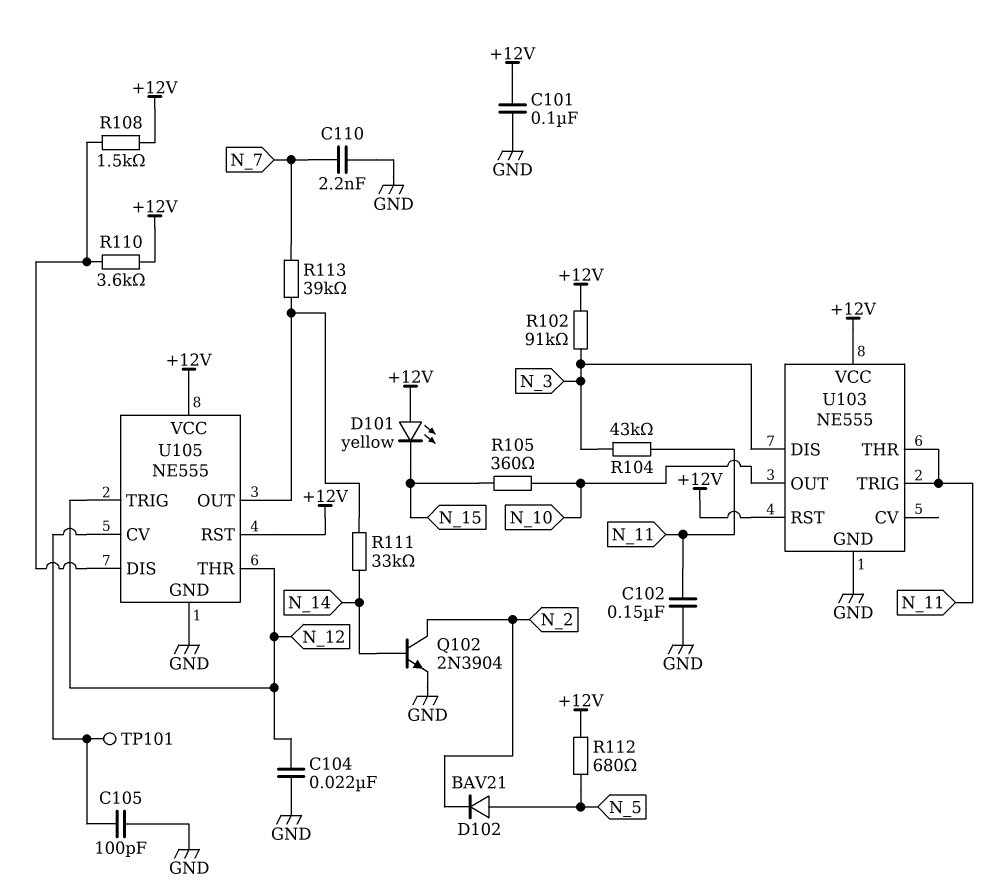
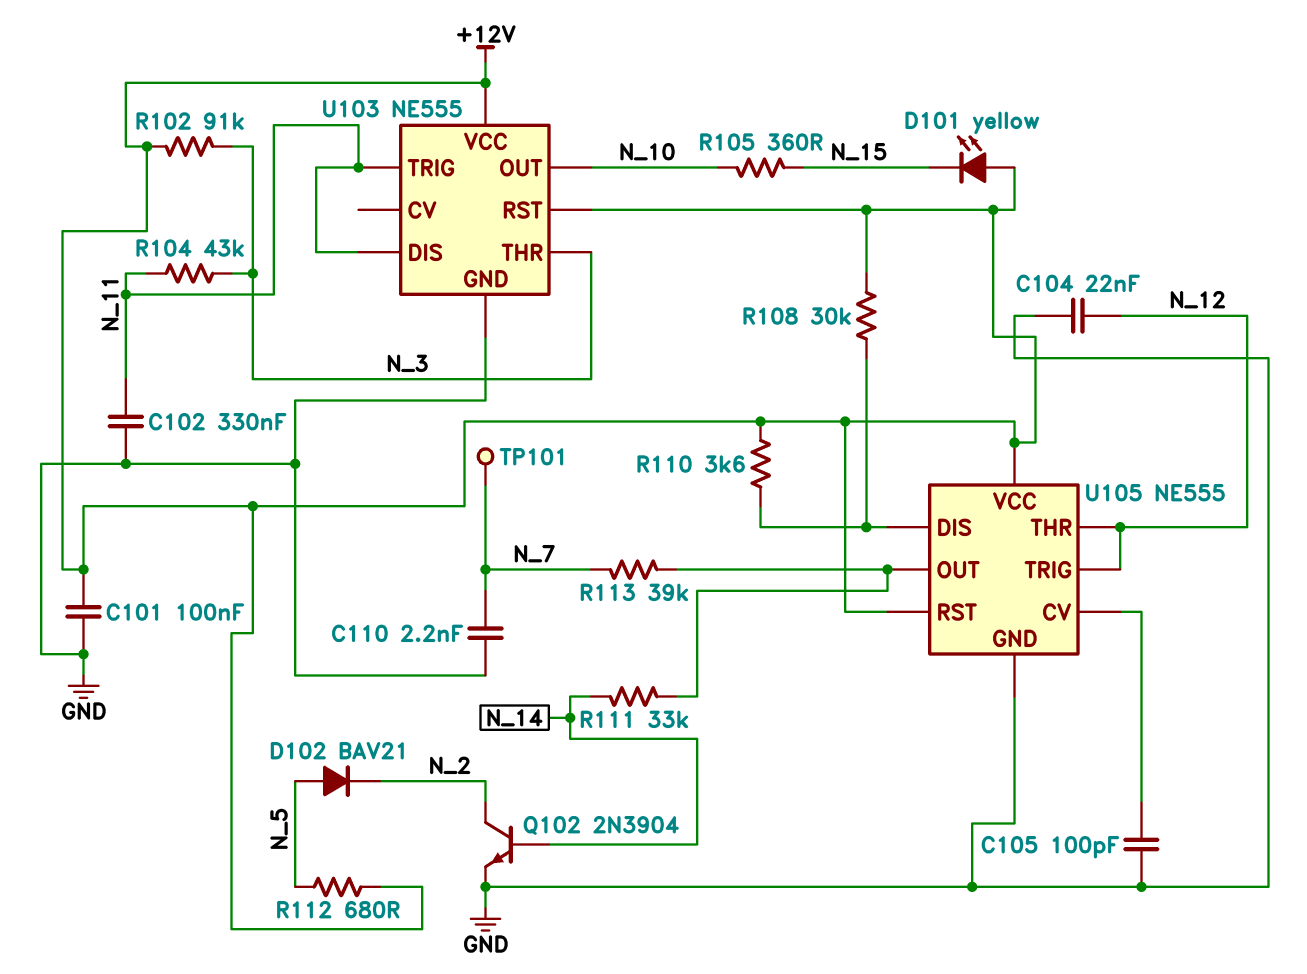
C102: 150nF (GND, N_11) -> 330nF (GND, N_11)
R108: 1.5k (+12V, U105/DIS) -> 30k (+12V, U105/DIS)
TP101: test point (U105/CV) -> test point (N_7)
U103 pin DIS: N_3 -> N_11
U103 pin THR: N_11 -> N_3

